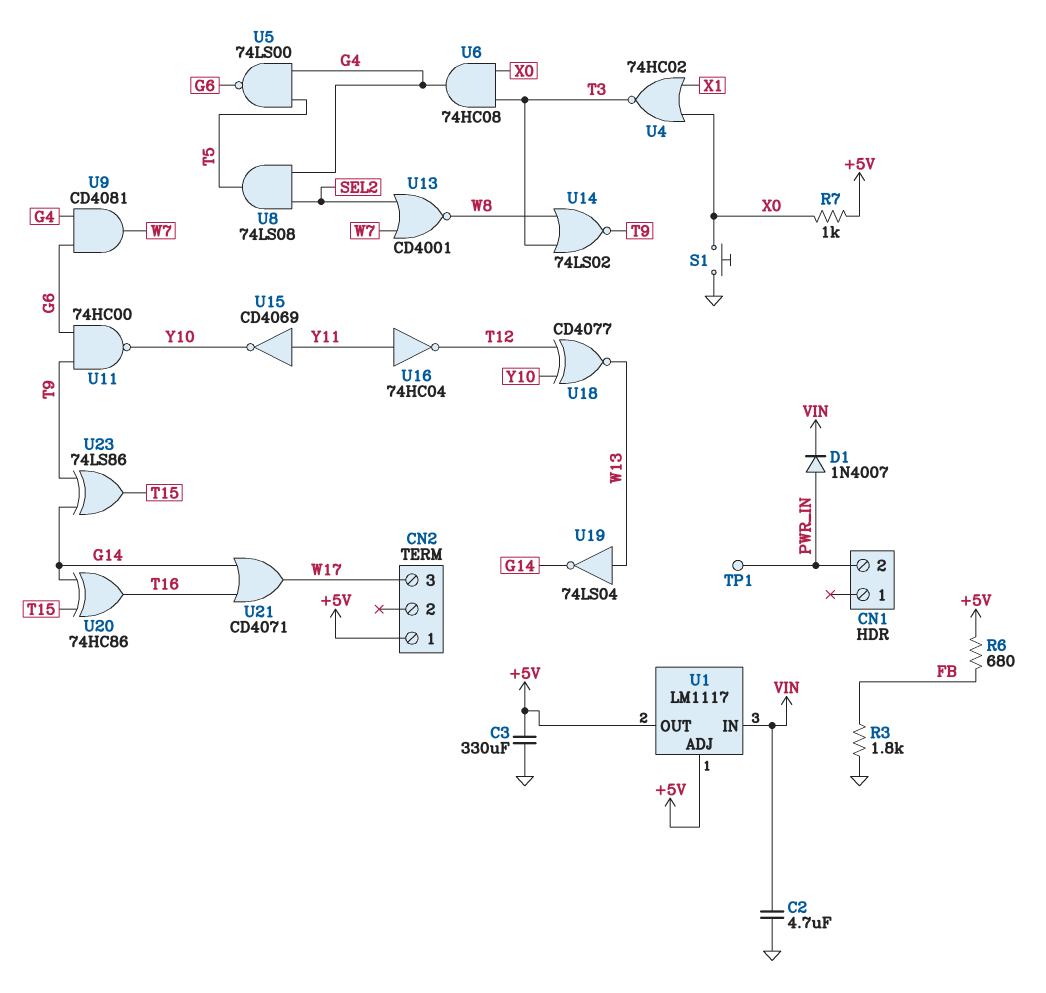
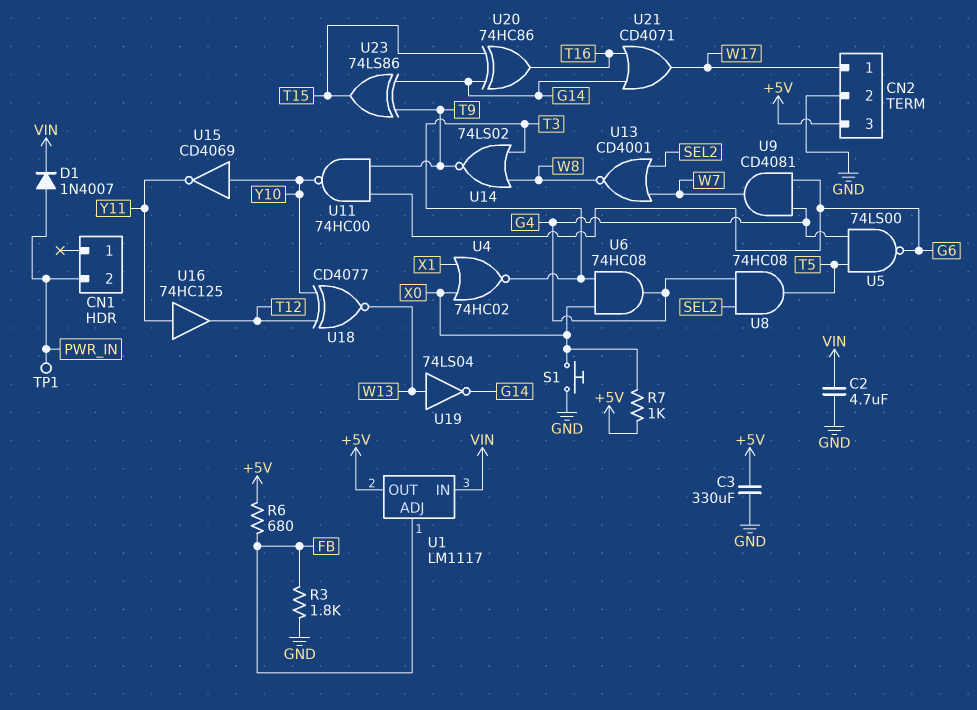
CN2 pin 1: +5V -> W17
CN2 pin 2: none -> GND
CN2 pin 3: W17 -> +5V
U1 pin ADJ: +5V -> FB
U8: AND 74LS08 (in G4, in SEL2, out T5) -> AND 74HC08 (in G4, in SEL2, out T5)
U15: NOT CD4069 (in Y11, out Y10) -> NOT CD4069 (in Y10, out Y11)
U16: NOT 74HC04 (in Y11, out T12) -> buffer 74HC125 (in Y11, out T12)

